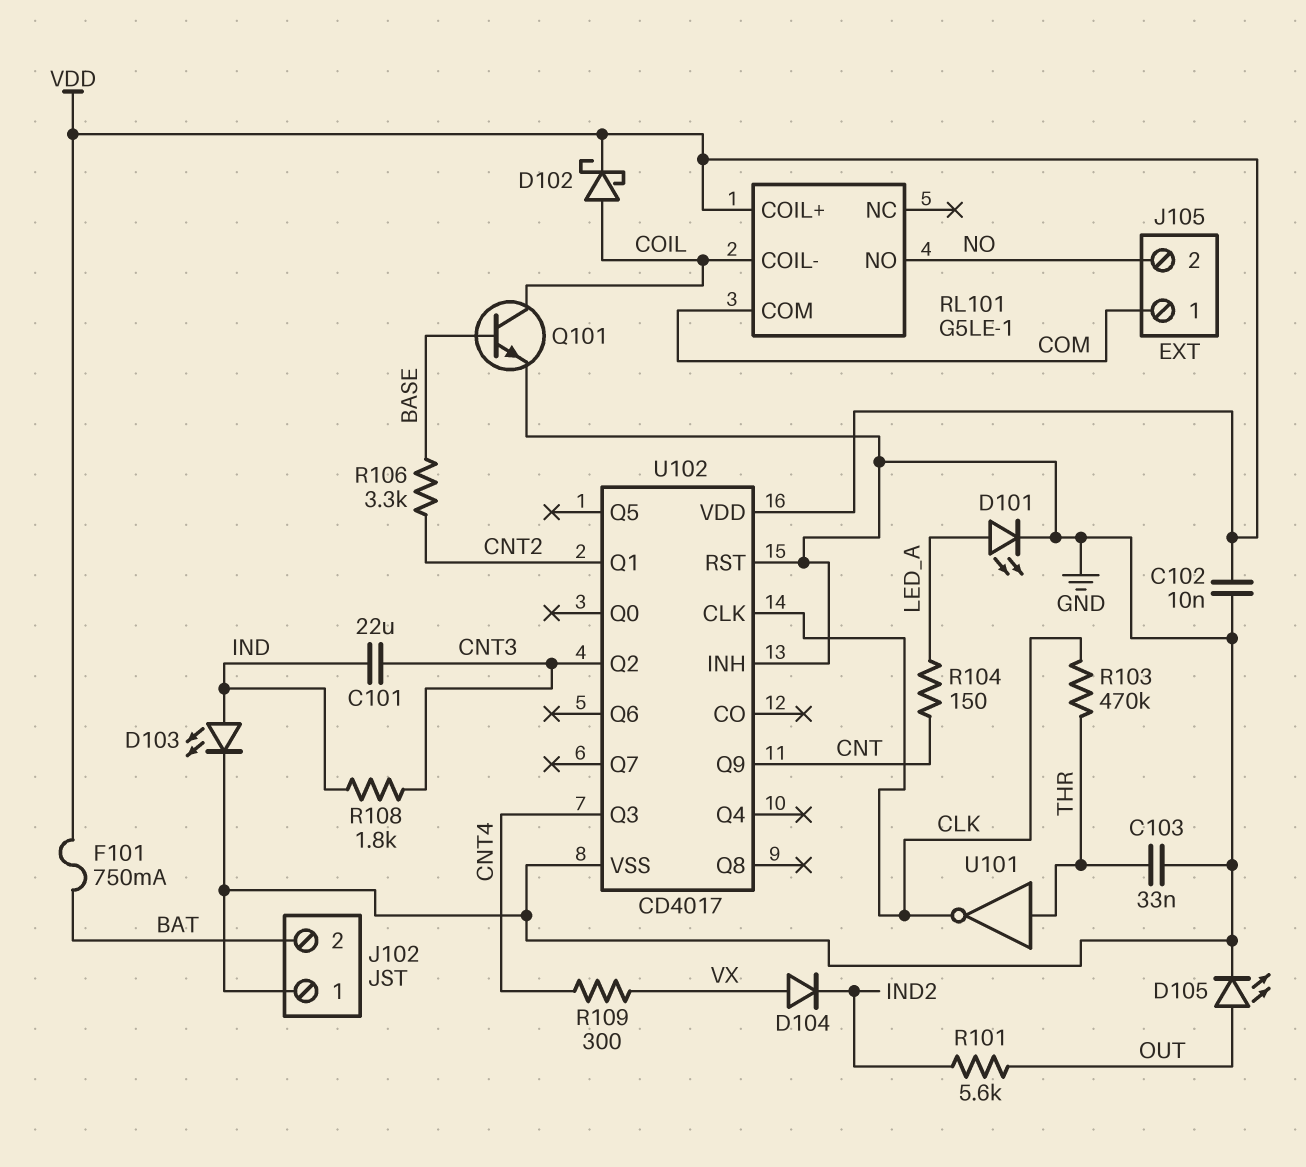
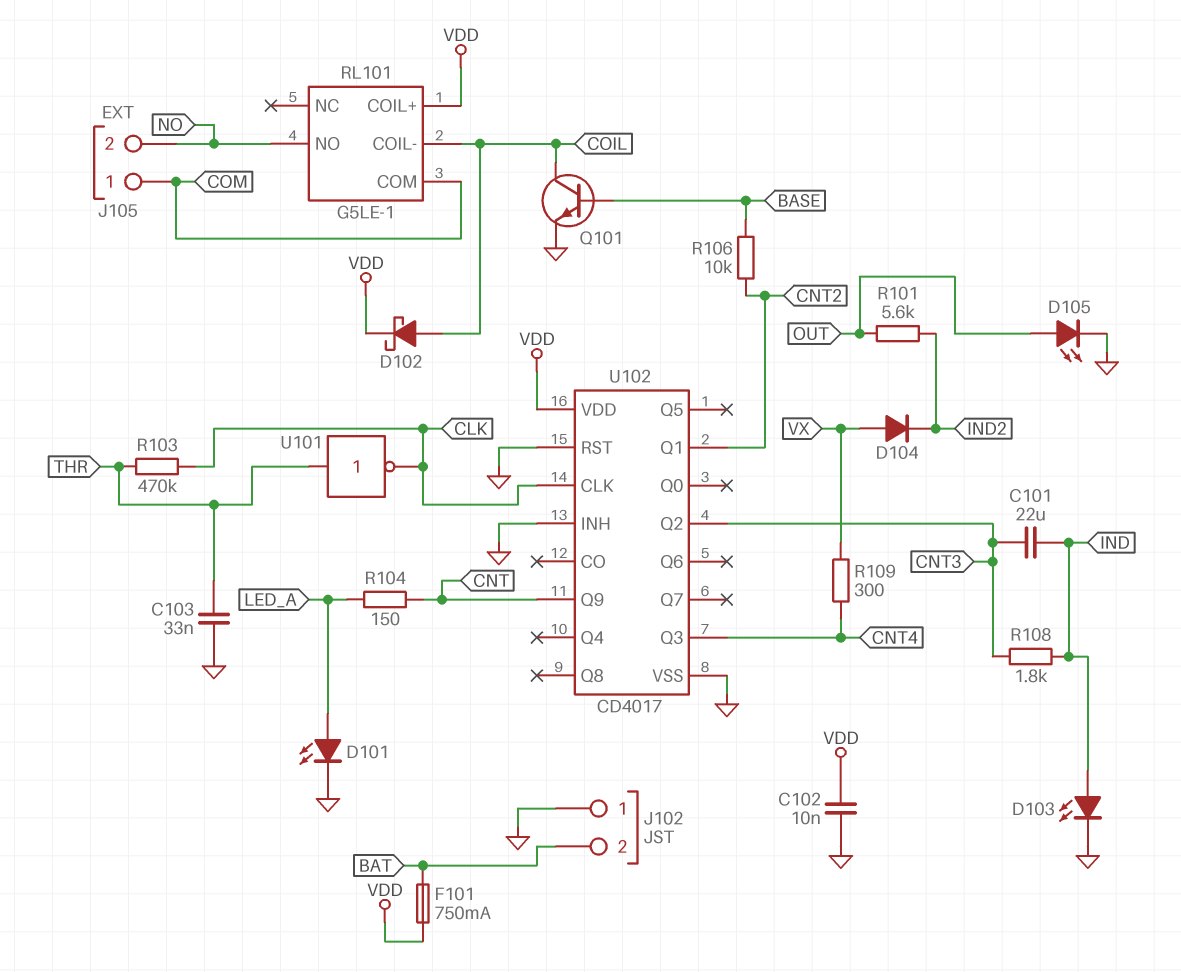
R106: 3.3k (BASE, CNT2) -> 10k (BASE, CNT2)

